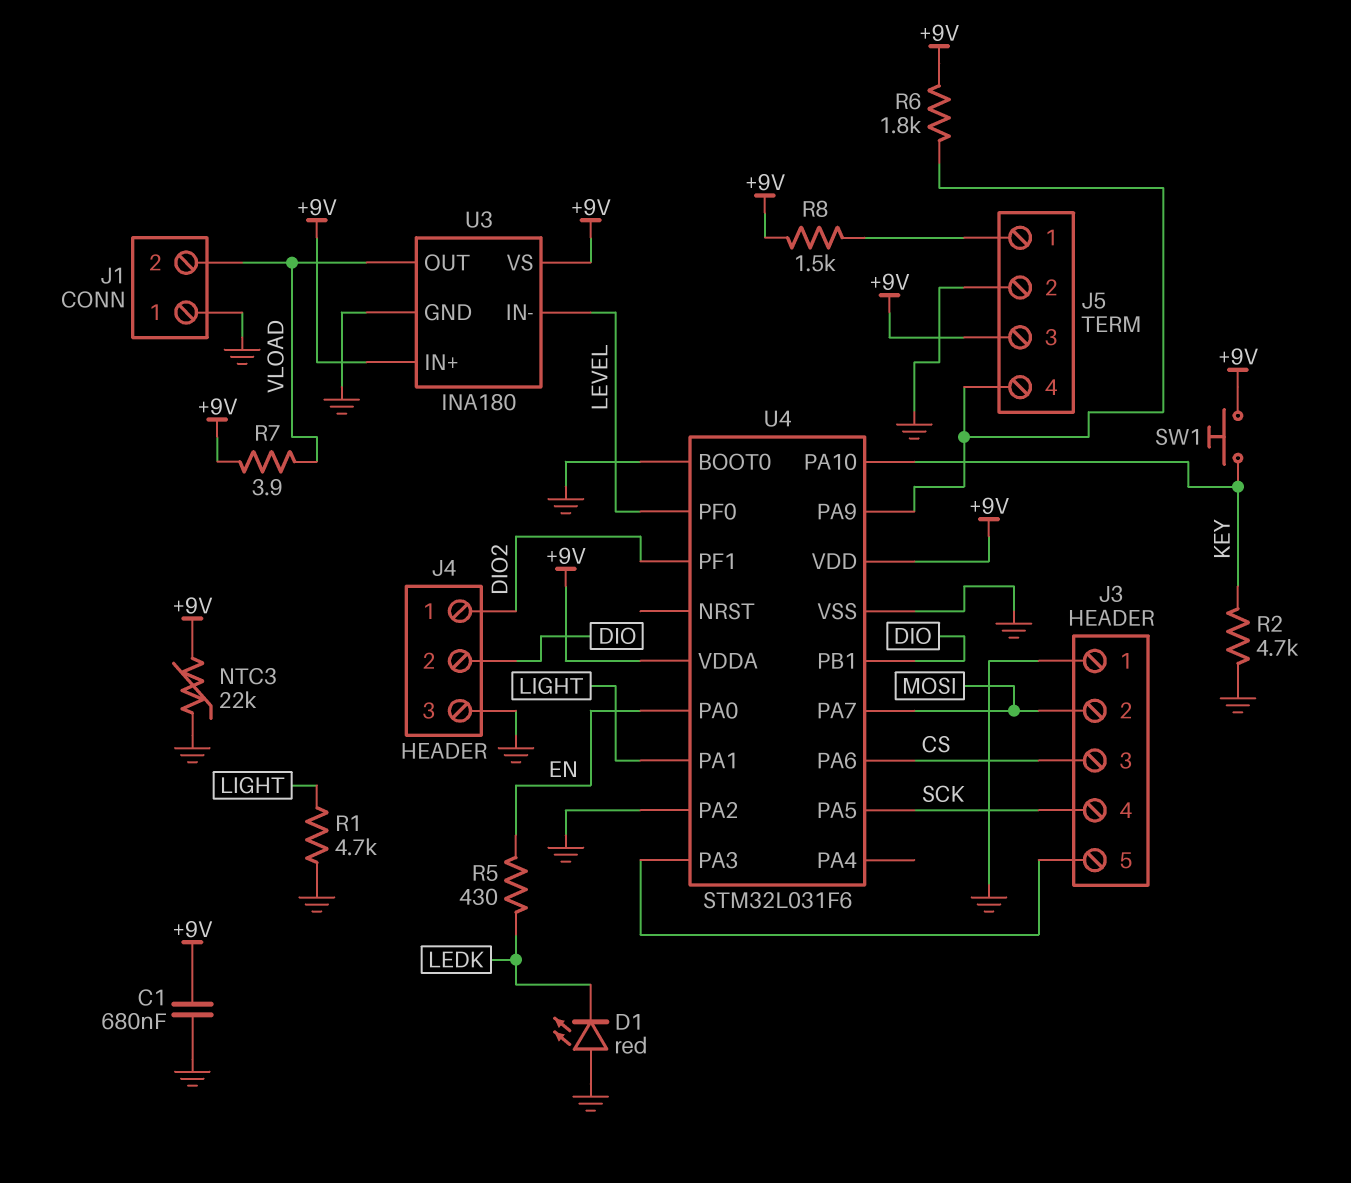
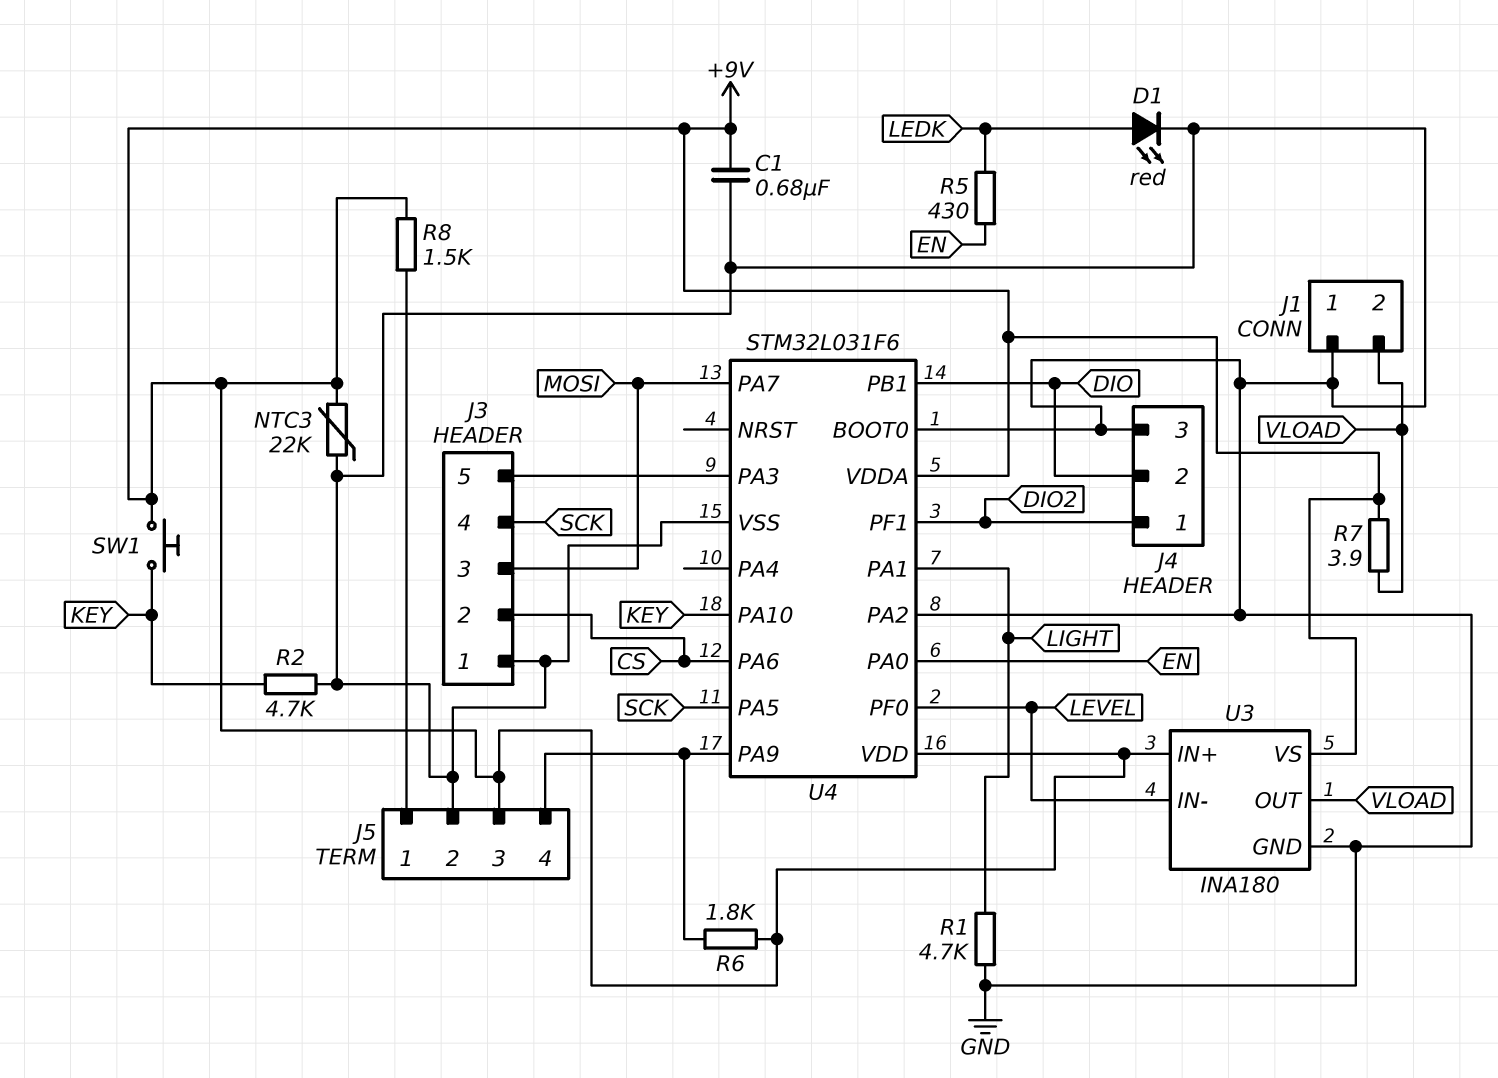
D1: LED red (A GND, K LEDK) -> LED red (A LEDK, K GND)
J3 pin 2: MOSI -> CS
J3 pin 3: CS -> MOSI

